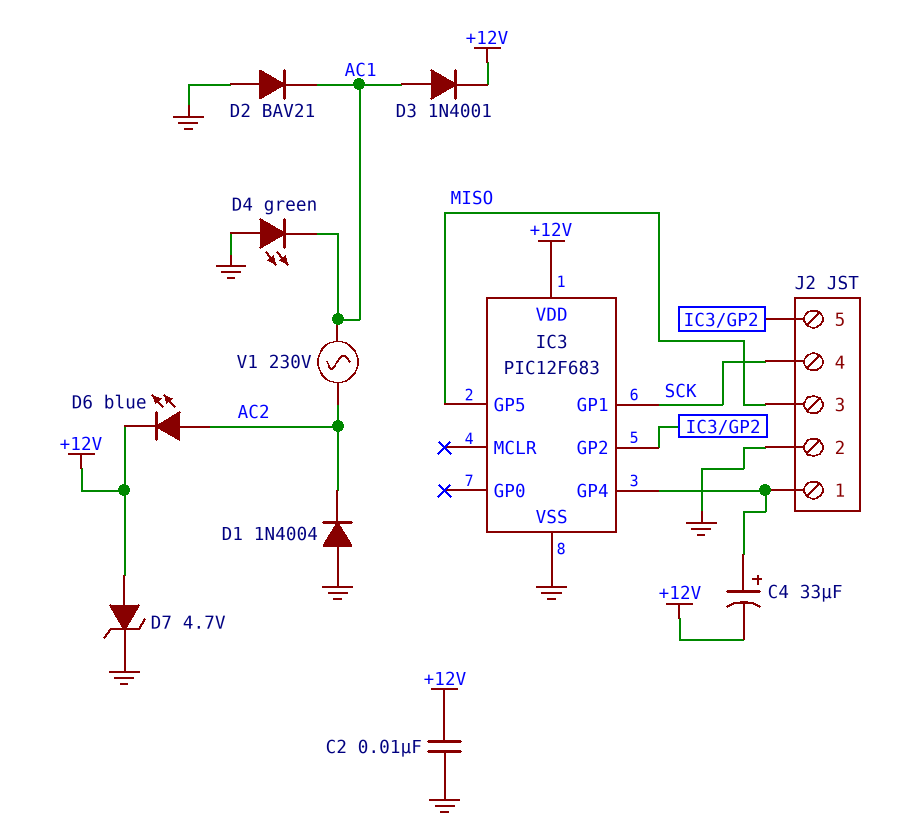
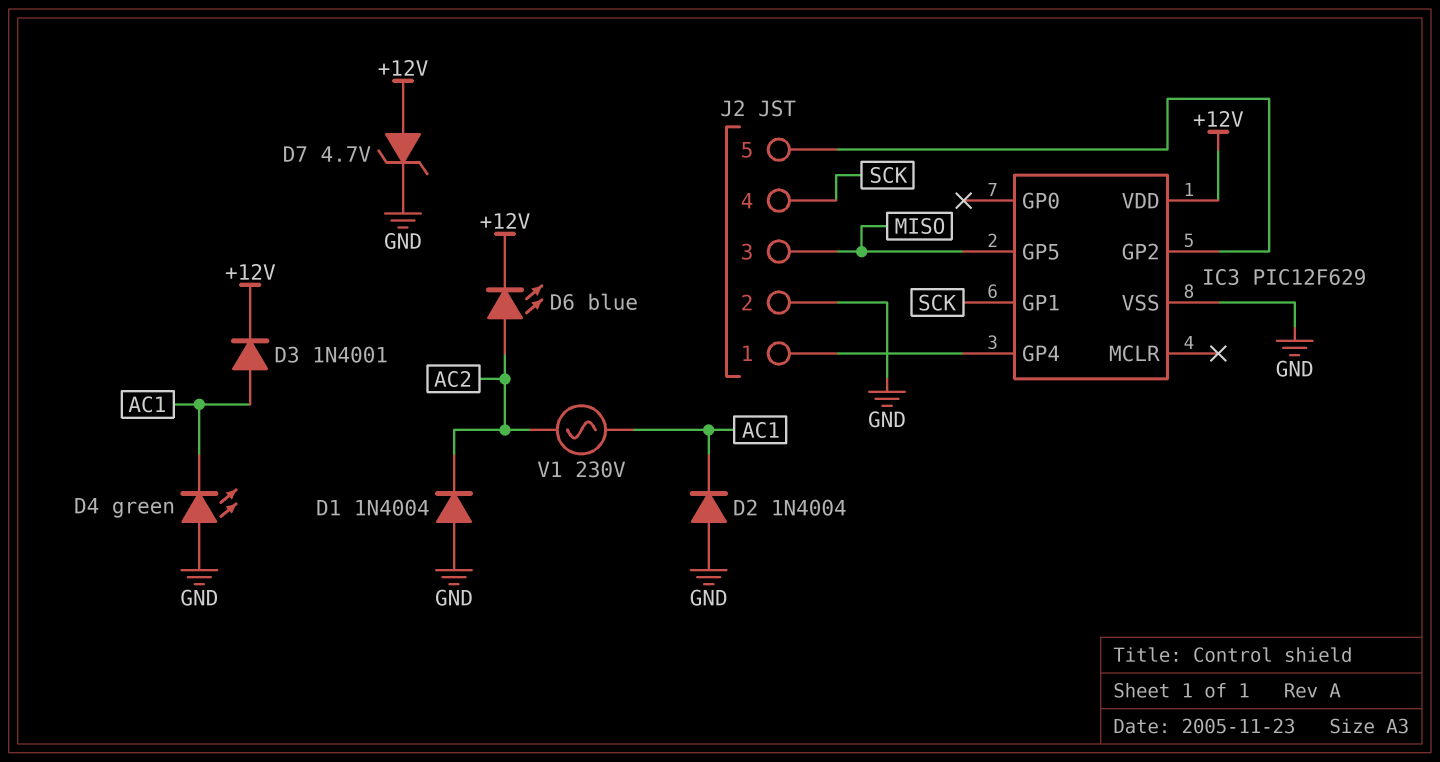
C2: 10nF (+12V, GND) -> none
C4: 33uF (plus IC3/GP4, minus +12V) -> none
D2: diode BAV21 (A GND, K AC1) -> diode 1N4004 (A GND, K AC1)
IC3: PIC12F683 -> PIC12F629

